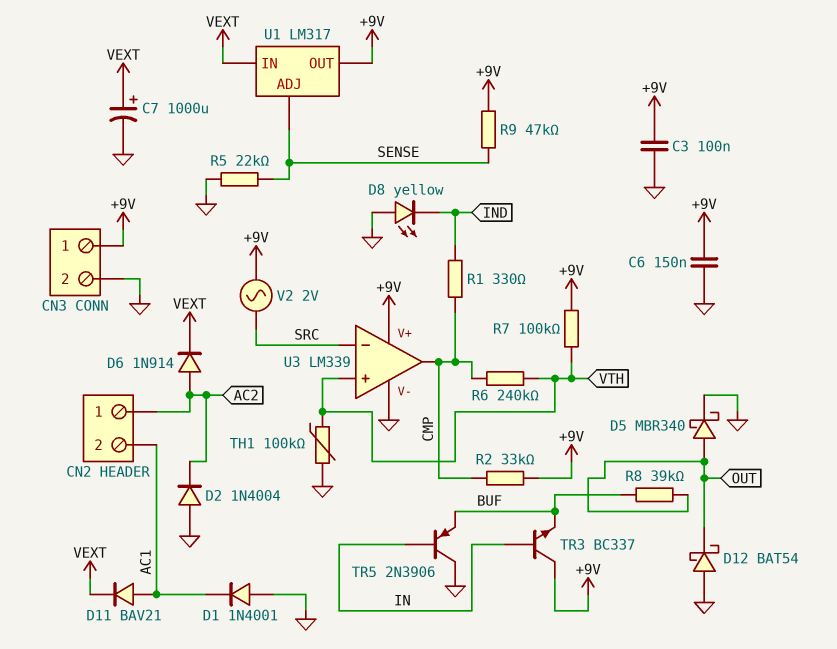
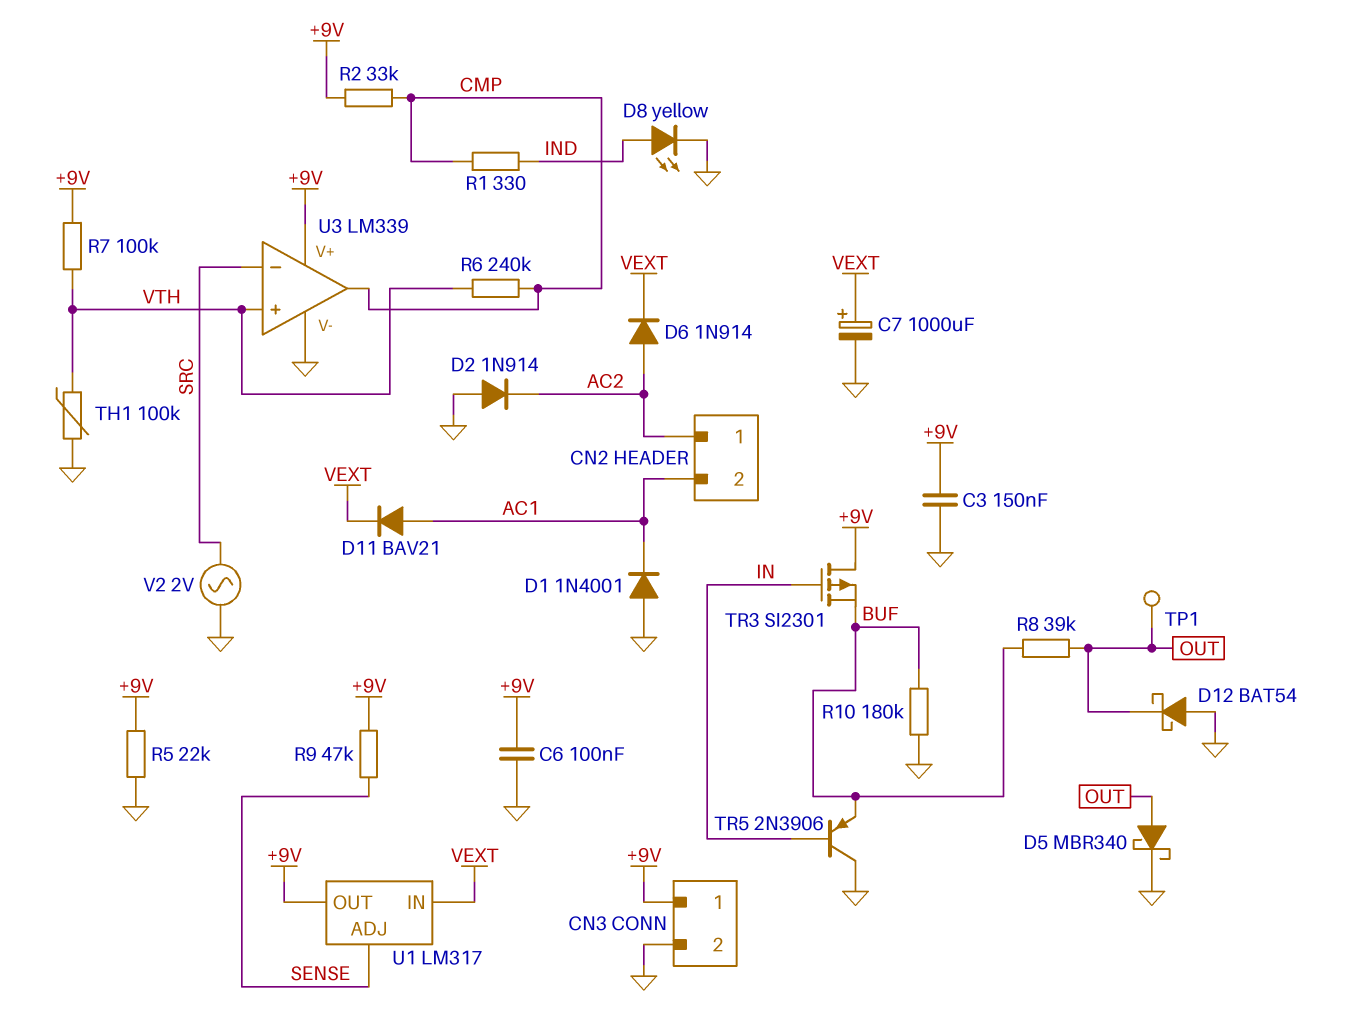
C3: 100nF (+9V, GND) -> 150nF (+9V, GND)
C6: 150nF (+9V, GND) -> 100nF (+9V, GND)
D2: diode 1N4004 (A GND, K AC2) -> diode 1N914 (A GND, K AC2)
D8: LED yellow (A GND, K IND) -> LED yellow (A IND, K GND)
R5: 22k (GND, SENSE) -> 22k (+9V, GND)
R10: none -> 180k (BUF, GND)
TP1: none -> test point (OUT)
TR3: NPN BC337 (B IN, C +9V, E BUF) -> PMOS SI2301 (G IN, D +9V, S BUF)
V2: AC 2V (+9V, SRC) -> AC 2V (GND, SRC)

